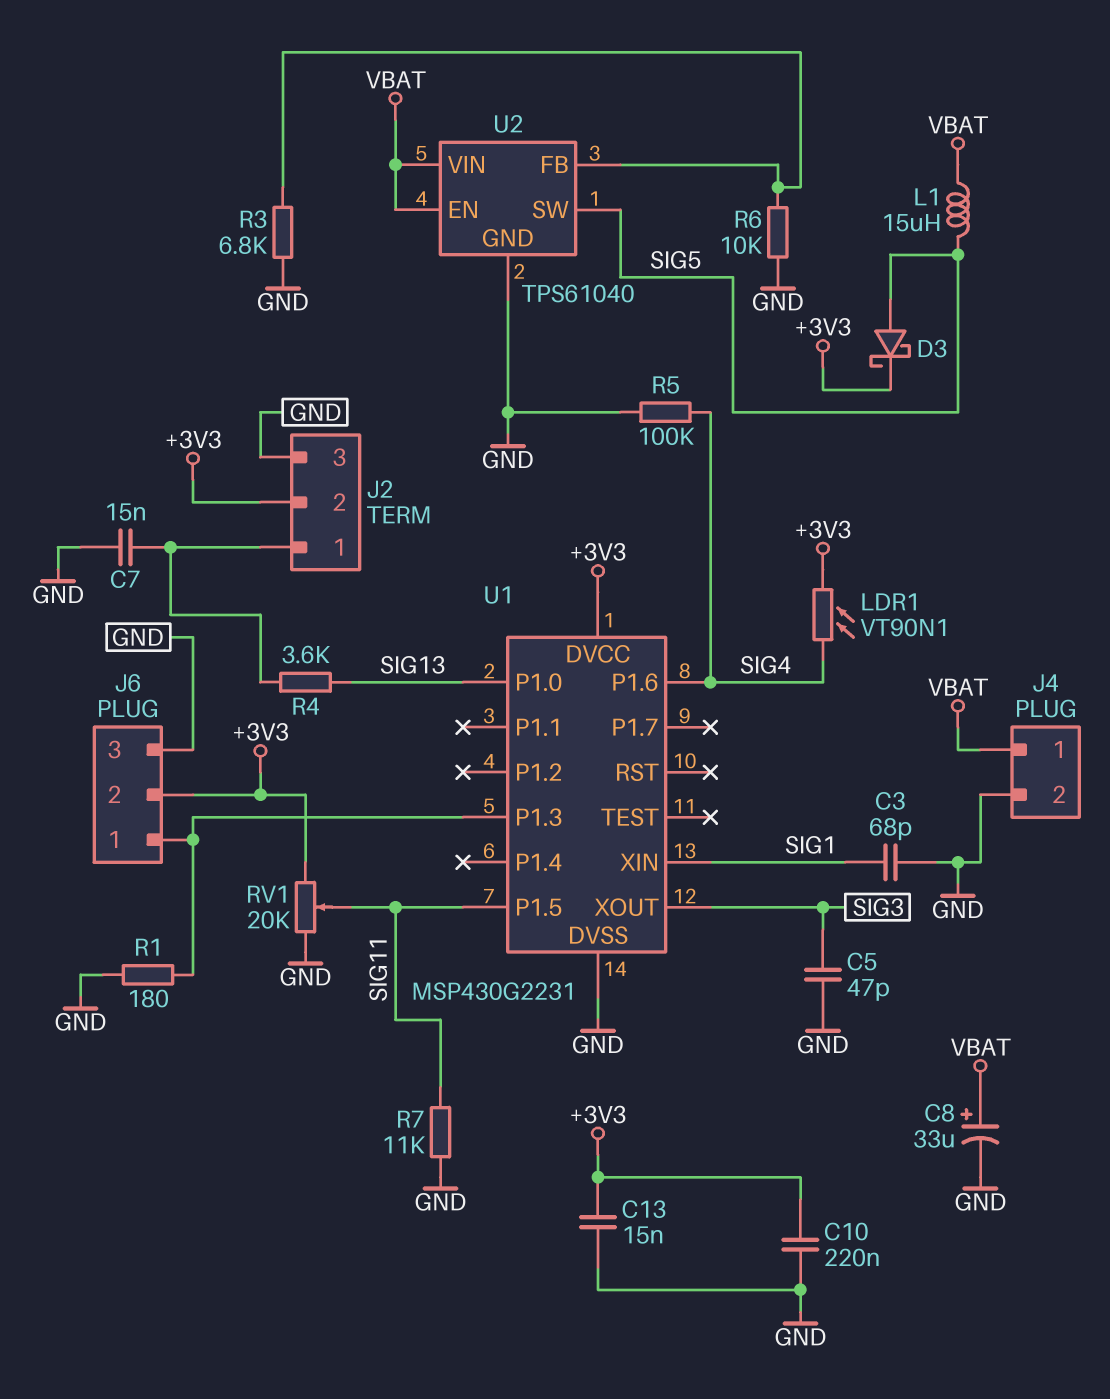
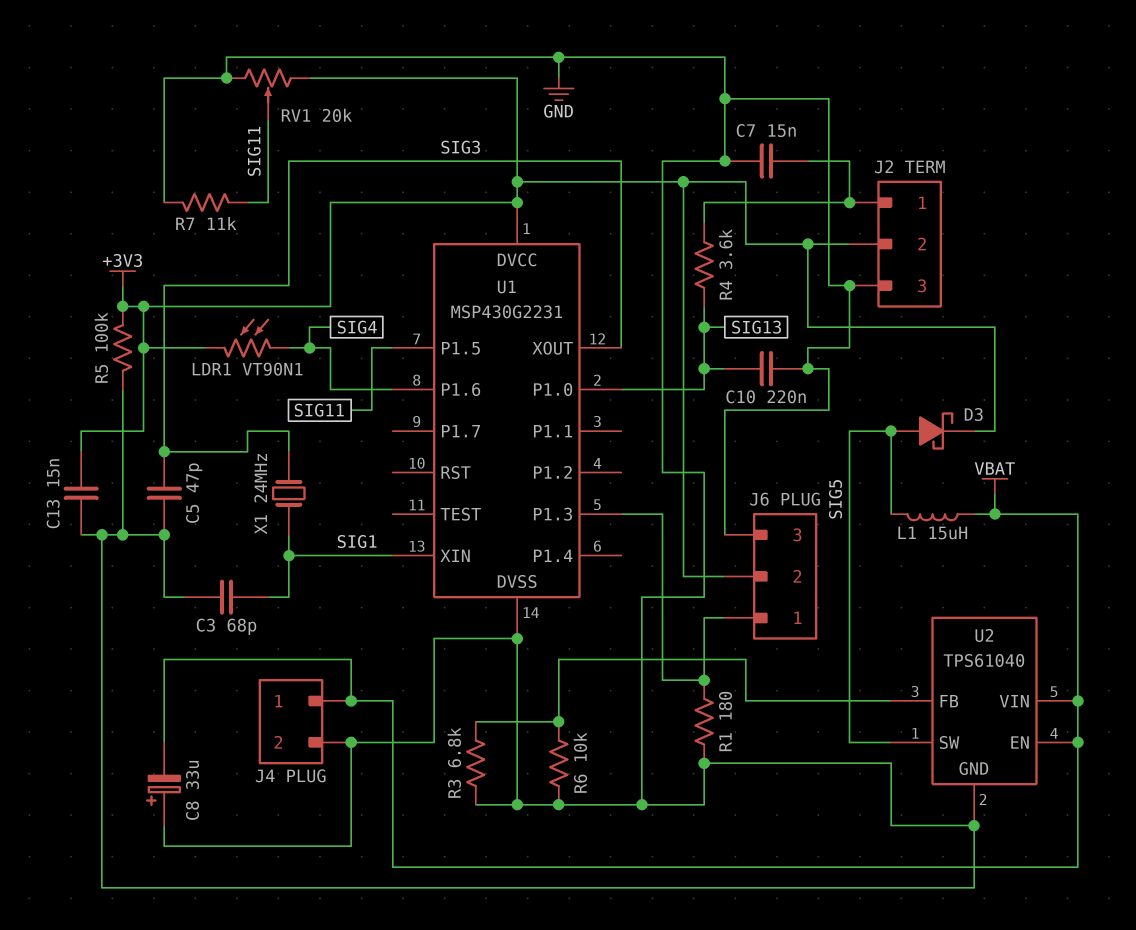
C8: 33uF (plus VBAT, minus GND) -> 33uF (plus GND, minus VBAT)
C10: 220nF (+3V3, GND) -> 220nF (GND, SIG13)
R5: 100k (GND, SIG4) -> 100k (+3V3, GND)
X1: none -> 24MHz (SIG1, SIG3)

